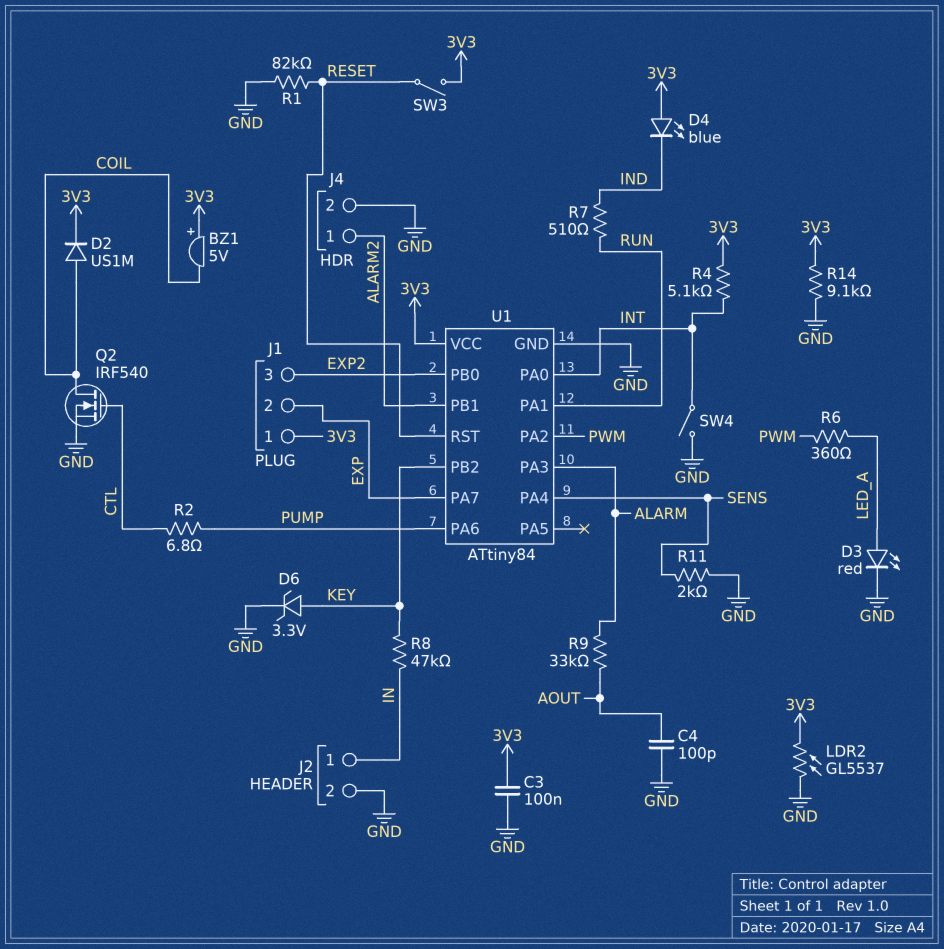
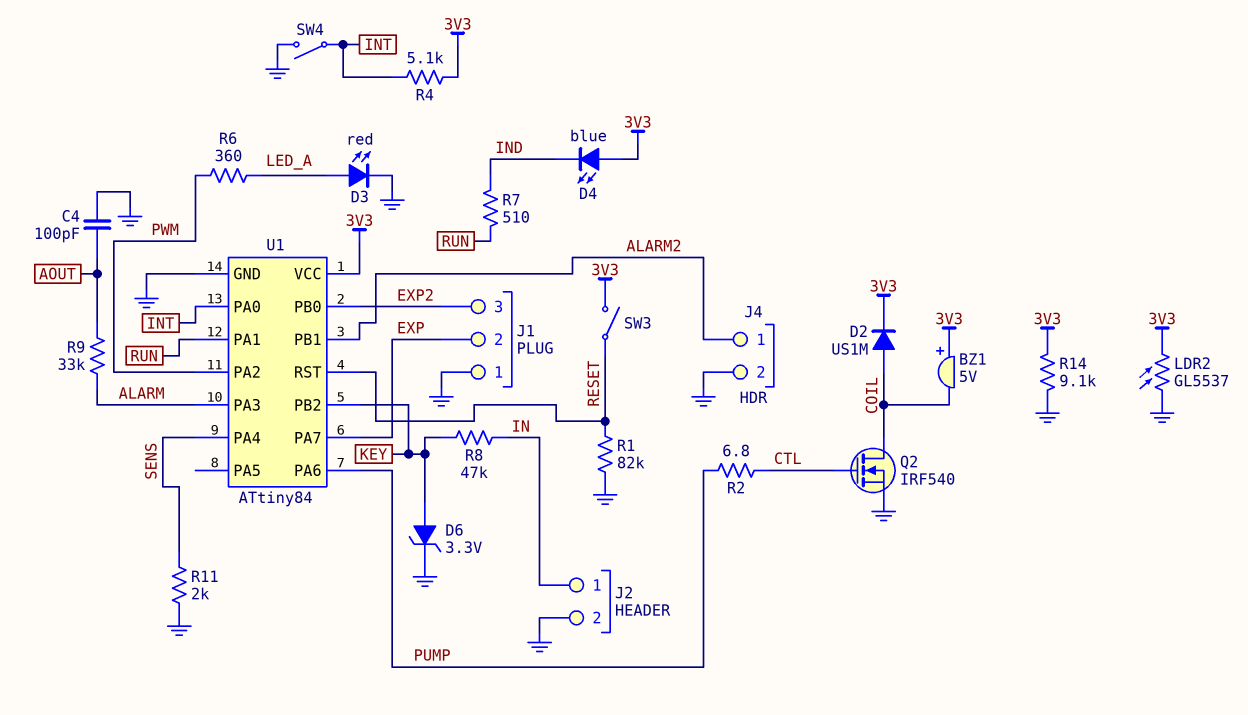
C3: 100nF (3V3, GND) -> none
J1 pin 1: 3V3 -> GND

